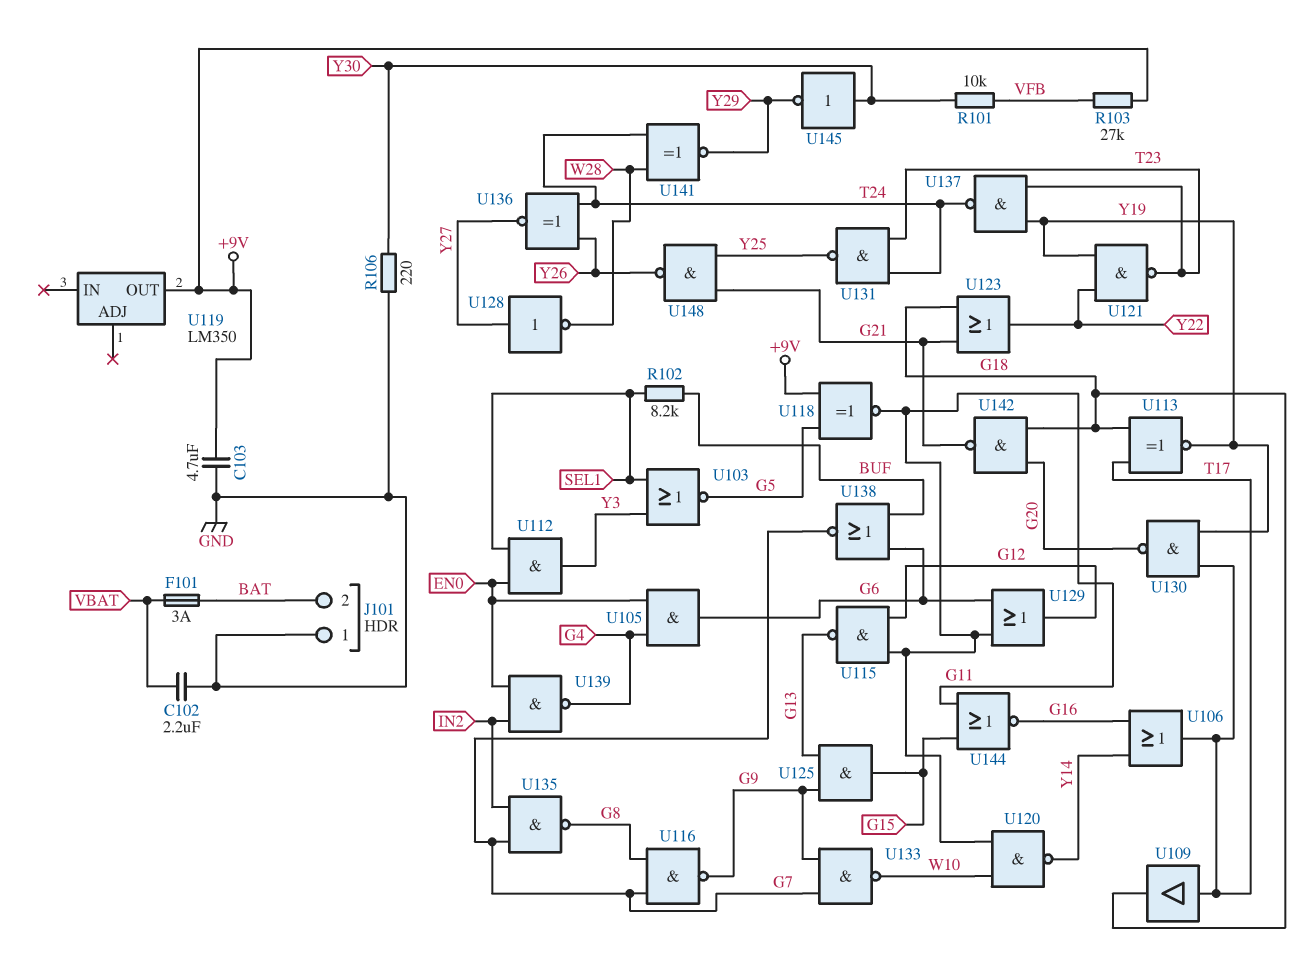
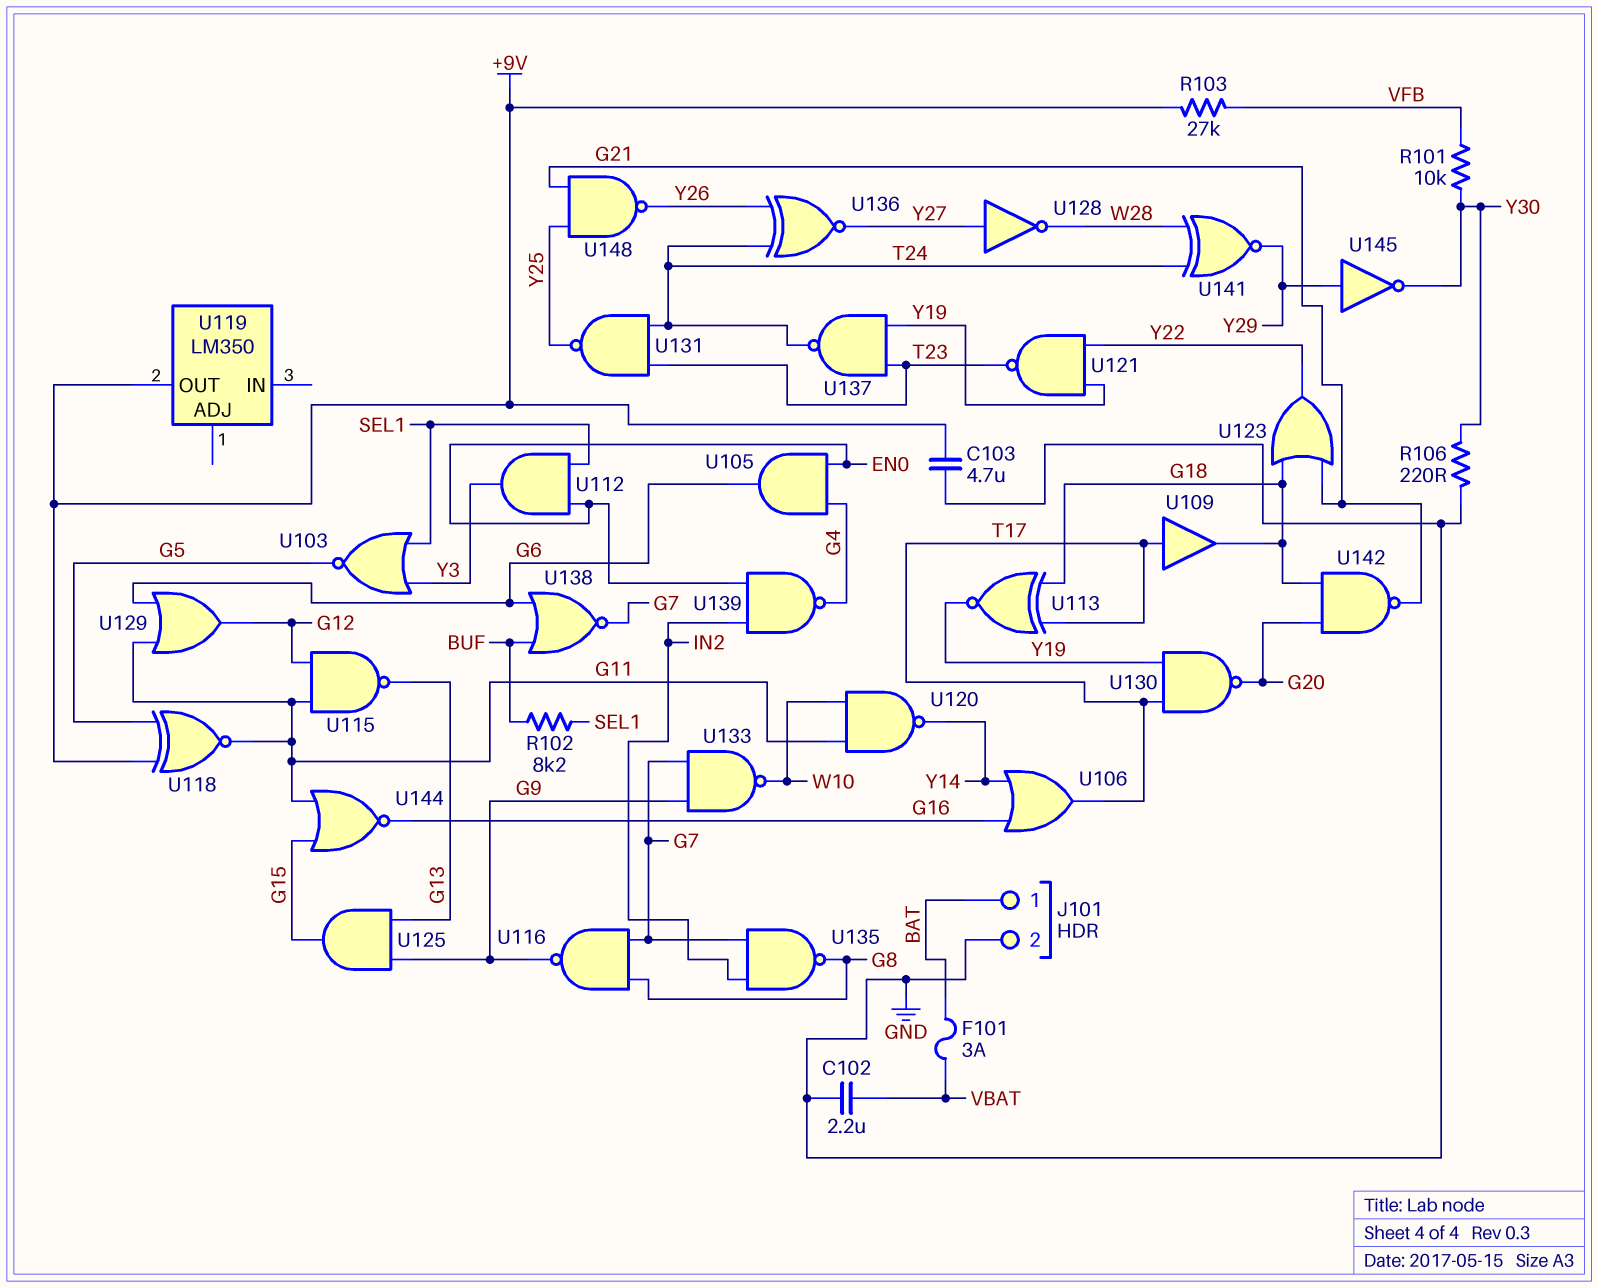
J101 pin 1: GND -> BAT
J101 pin 2: BAT -> GND
U145: NOT (in Y30, out Y29) -> NOT (in Y29, out Y30)

